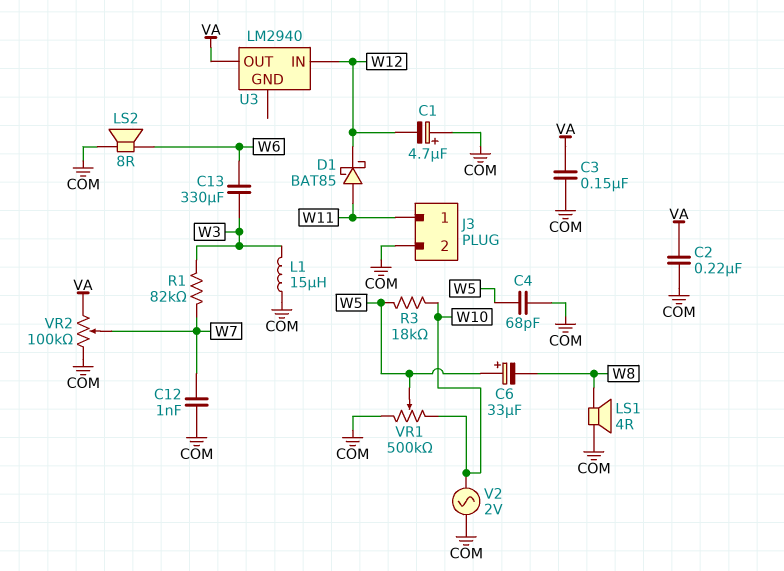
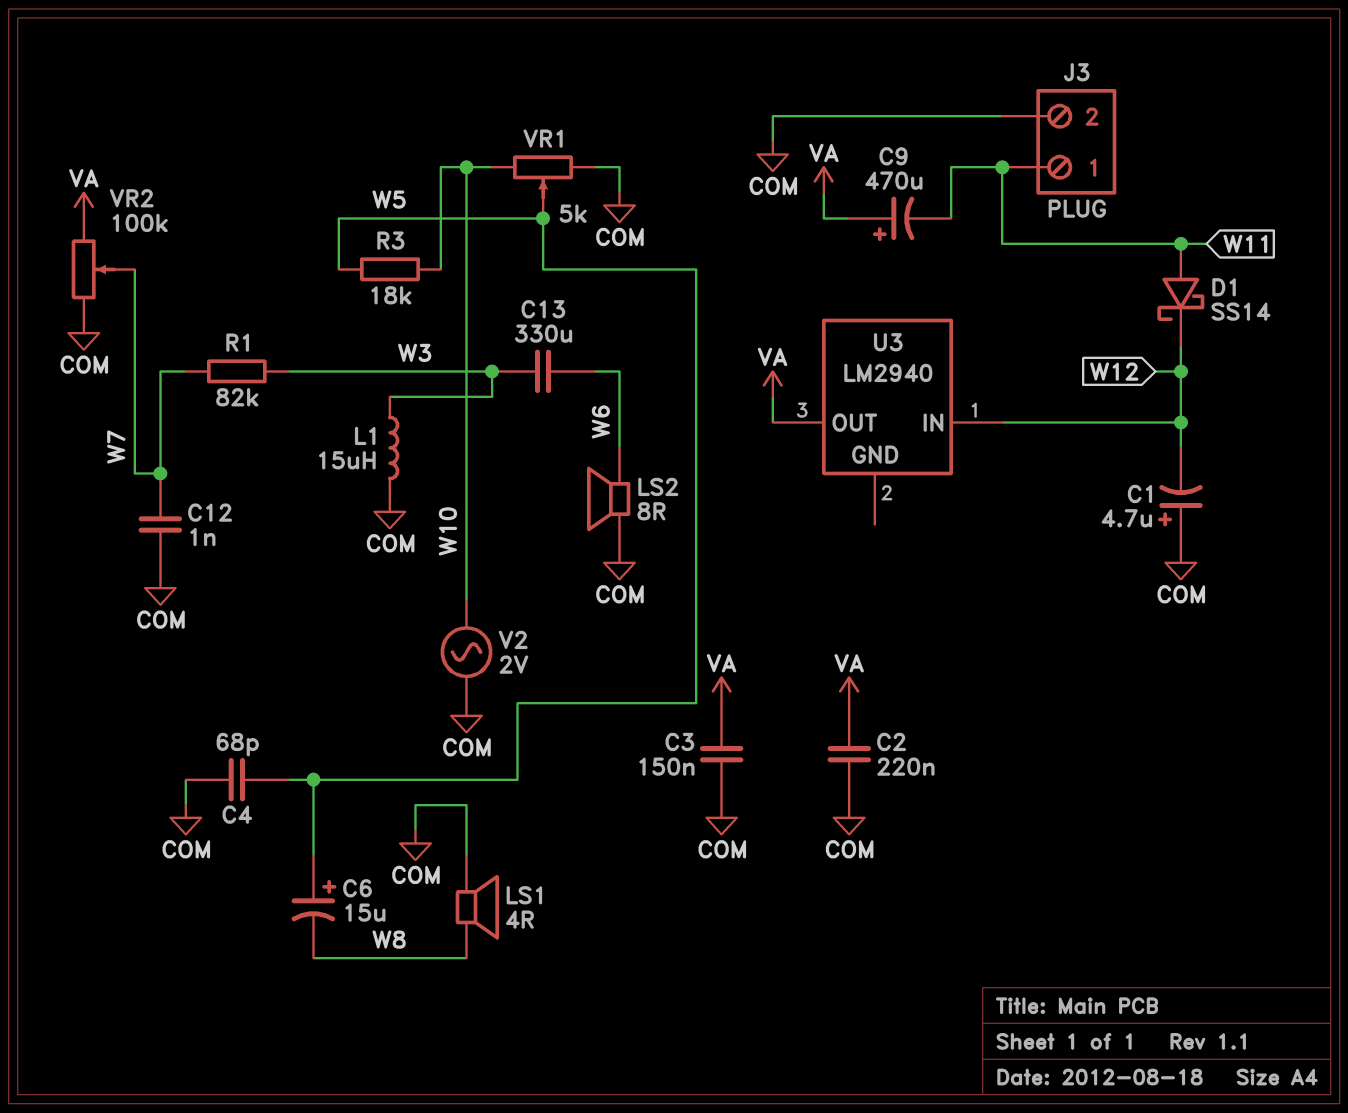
C6: 33uF (plus W5, minus W8) -> 15uF (plus W5, minus W8)
C9: none -> 470uF (plus VA, minus W11)
D1: schottky BAT85 (A W11, K W12) -> schottky SS14 (A W11, K W12)
VR1: 500k (COM, W10, wiper W5) -> 5k (COM, W10, wiper W5)

